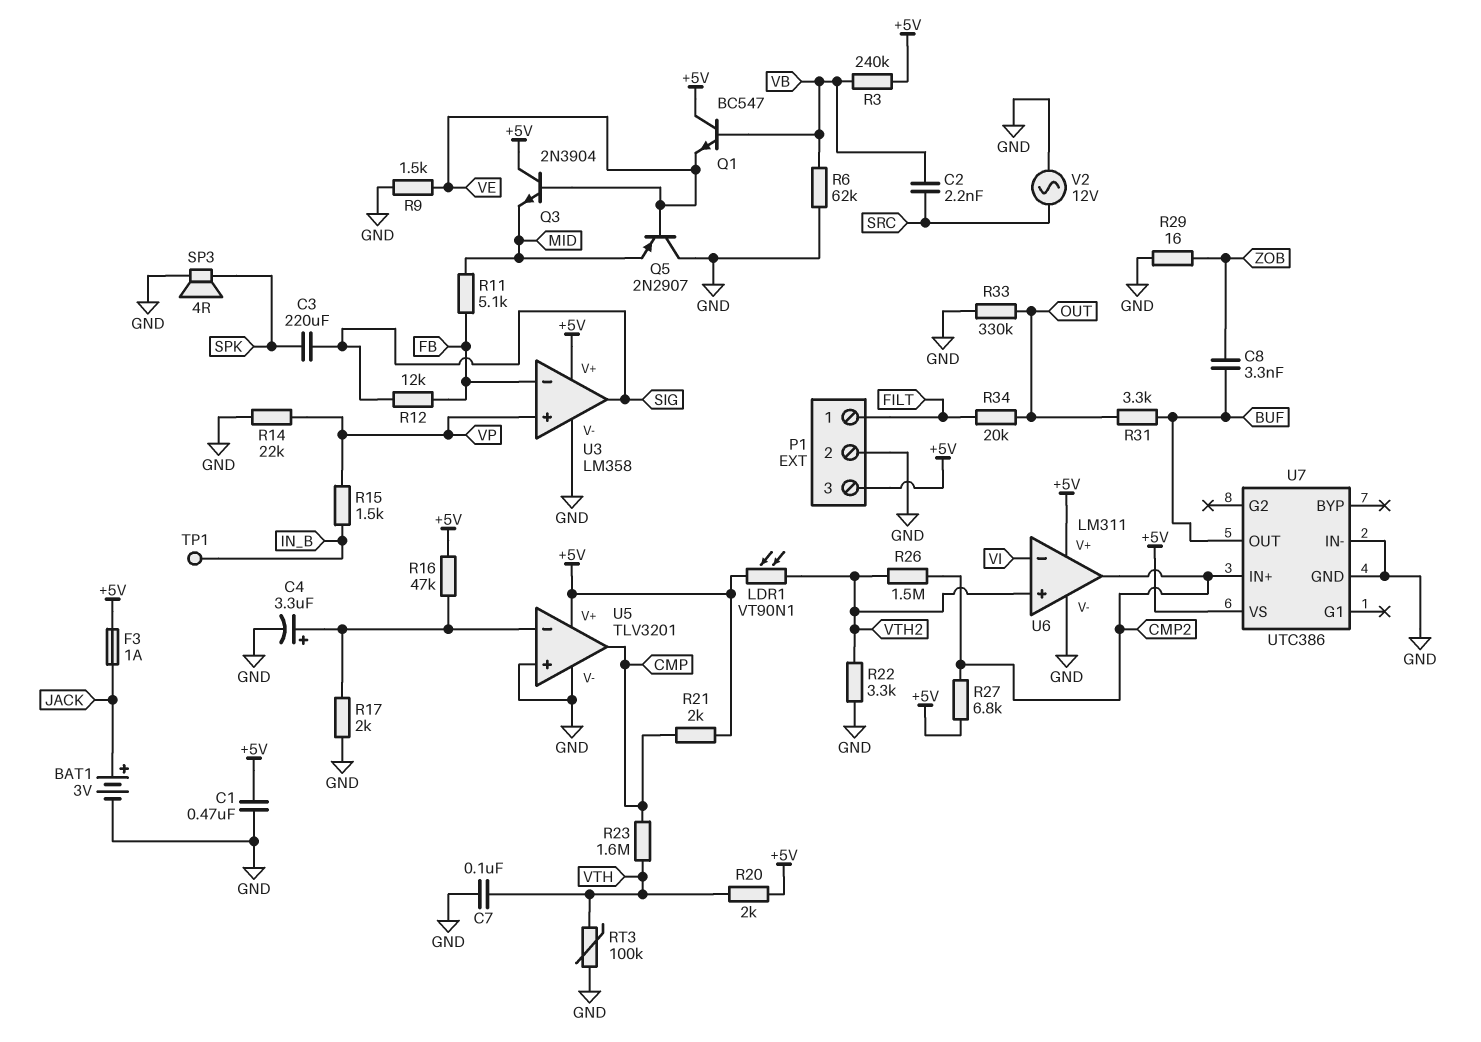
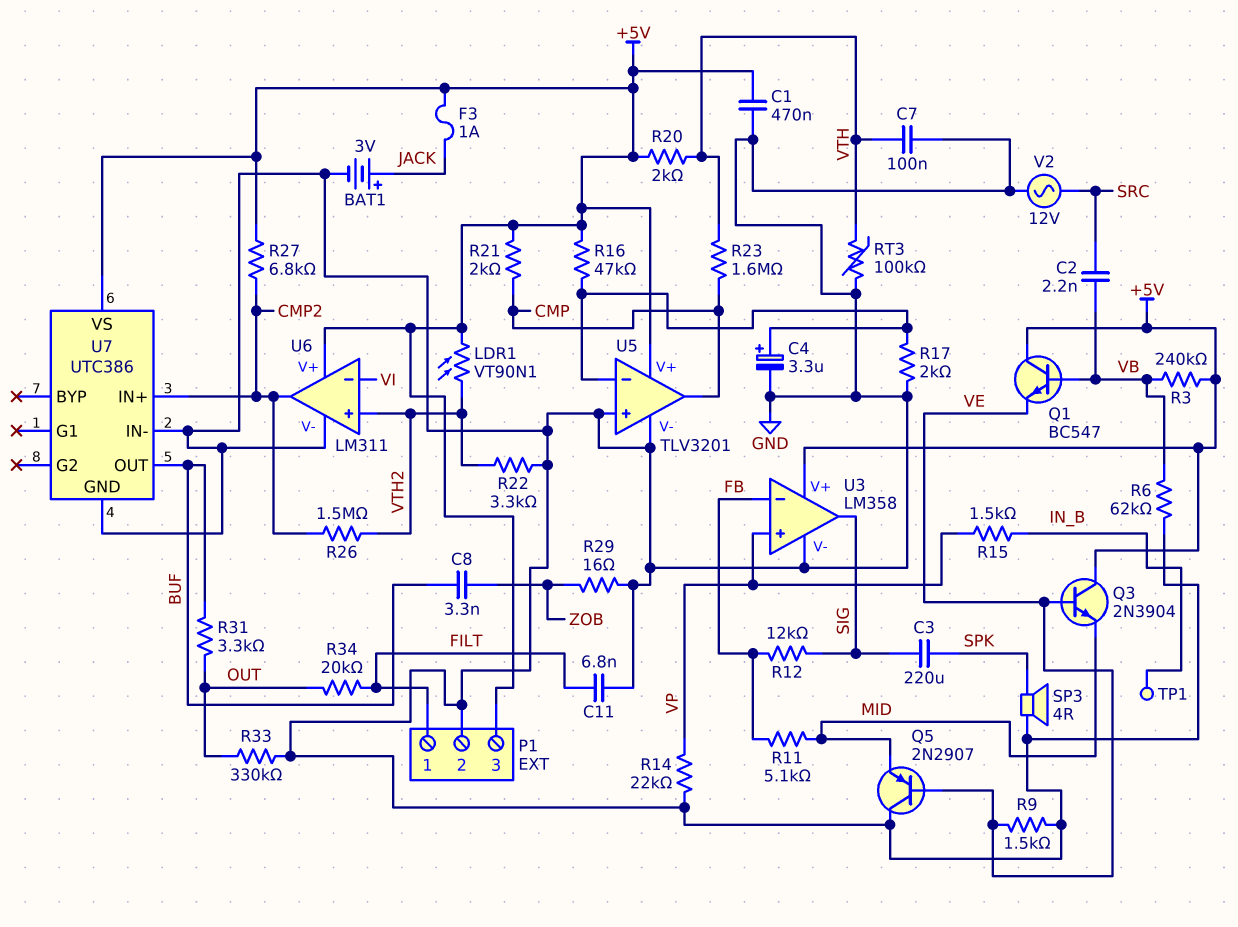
C11: none -> 6.8nF (FILT, GND)

